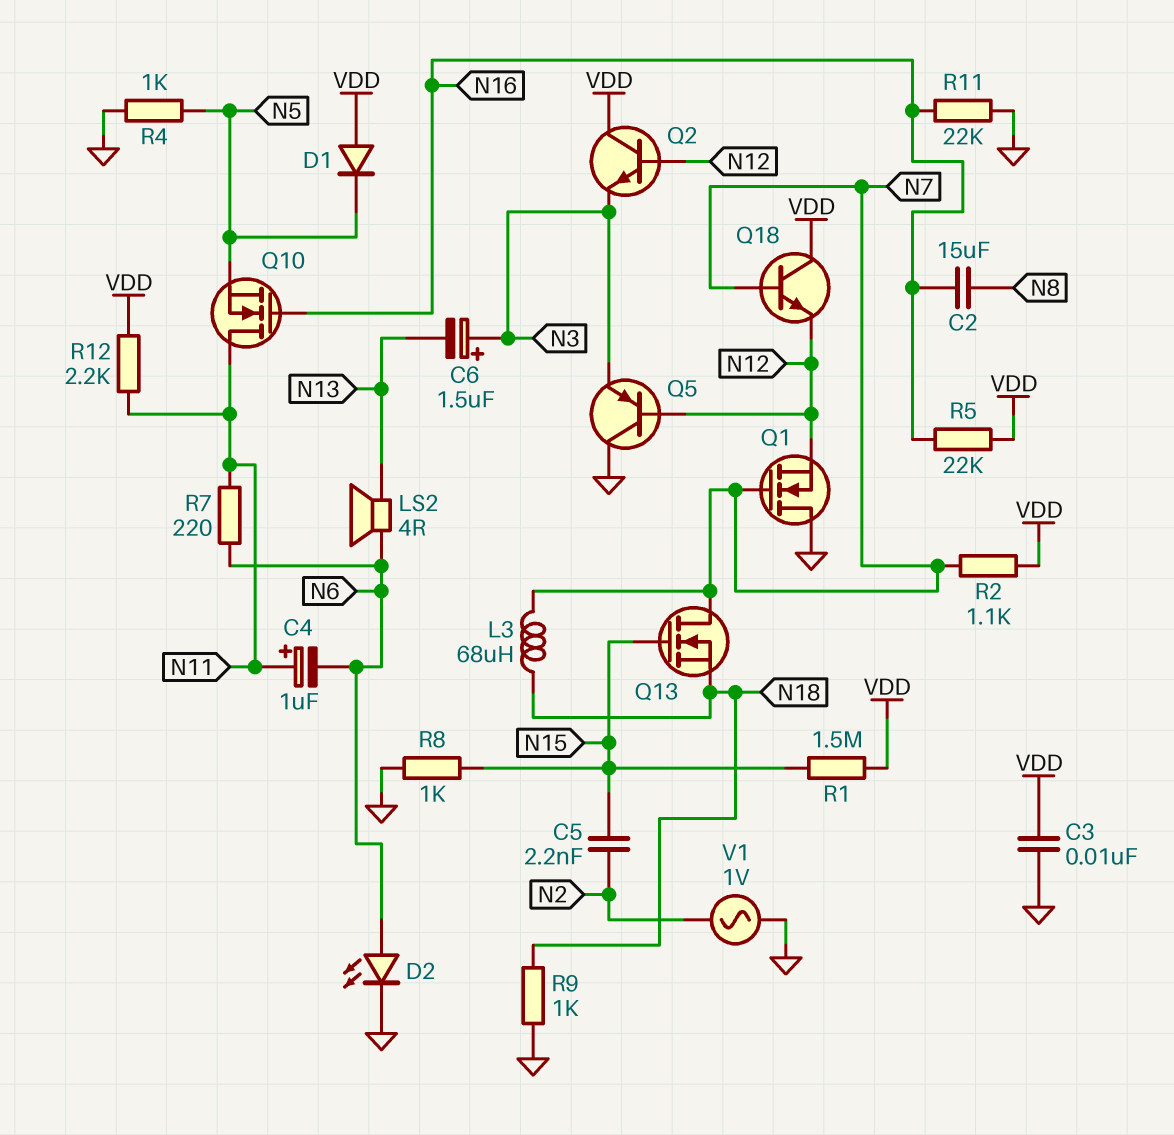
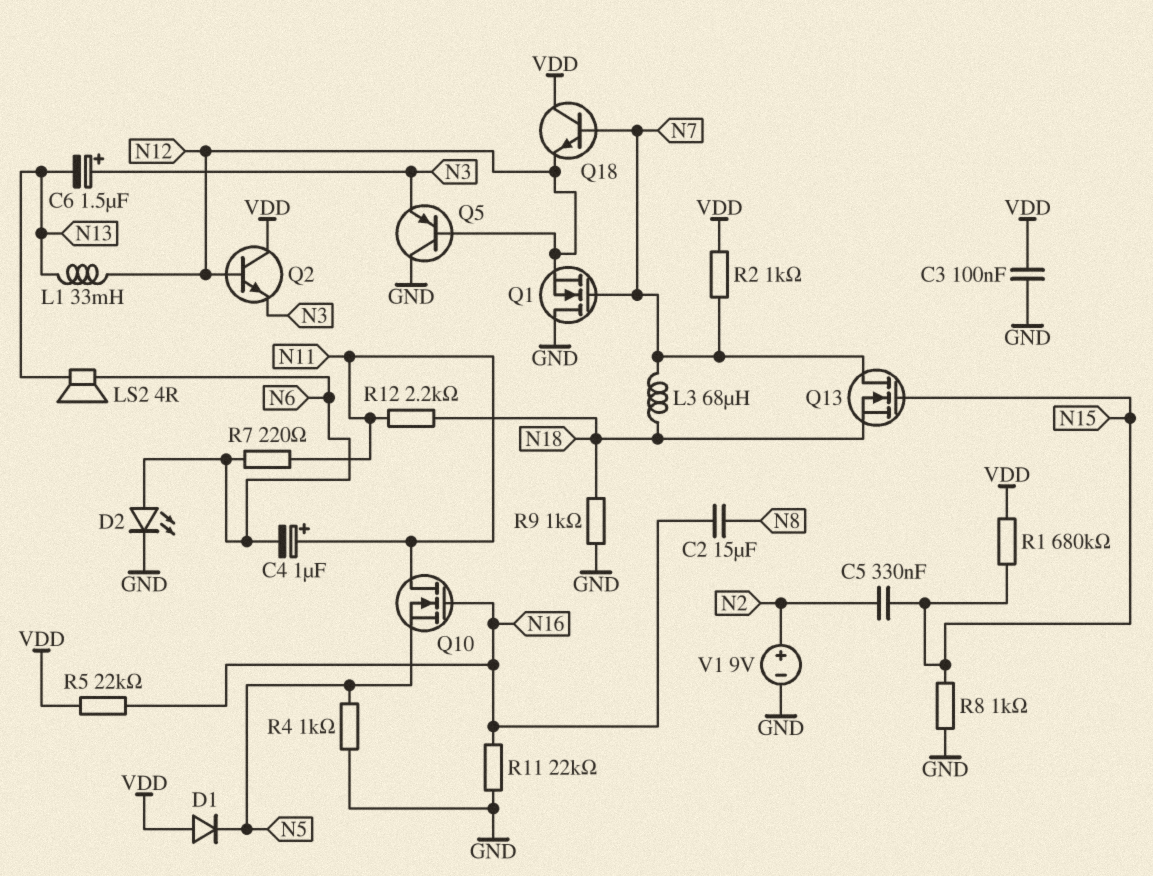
C3: 10nF (GND, VDD) -> 100nF (GND, VDD)
C5: 2.2nF (N2, N15) -> 330nF (N2, N15)
L1: none -> 33mH (N12, N13)
R1: 1.5M (N15, VDD) -> 680k (N15, VDD)
R2: 1.1k (N7, VDD) -> 1k (N7, VDD)
R12: 2.2k (N11, VDD) -> 2.2k (N11, N18)
V1: AC 1V (GND, N2) -> 9V (plus N2, minus GND)

